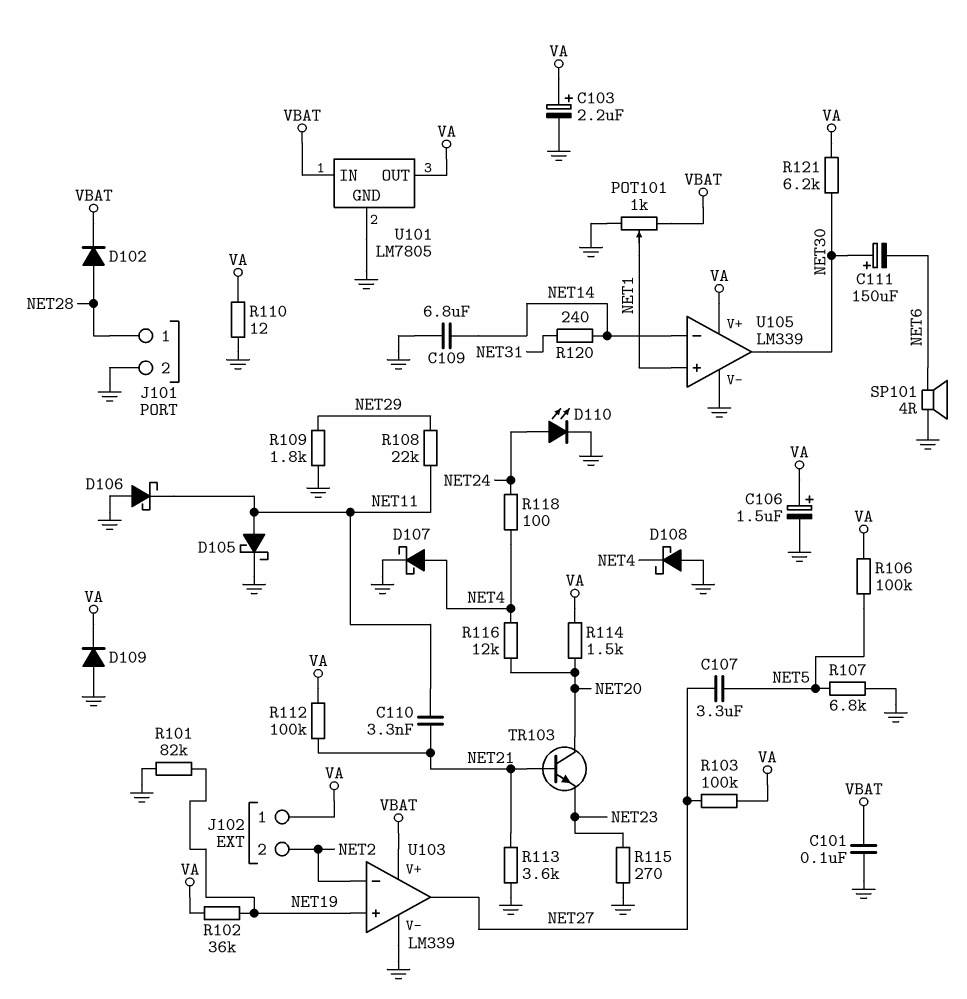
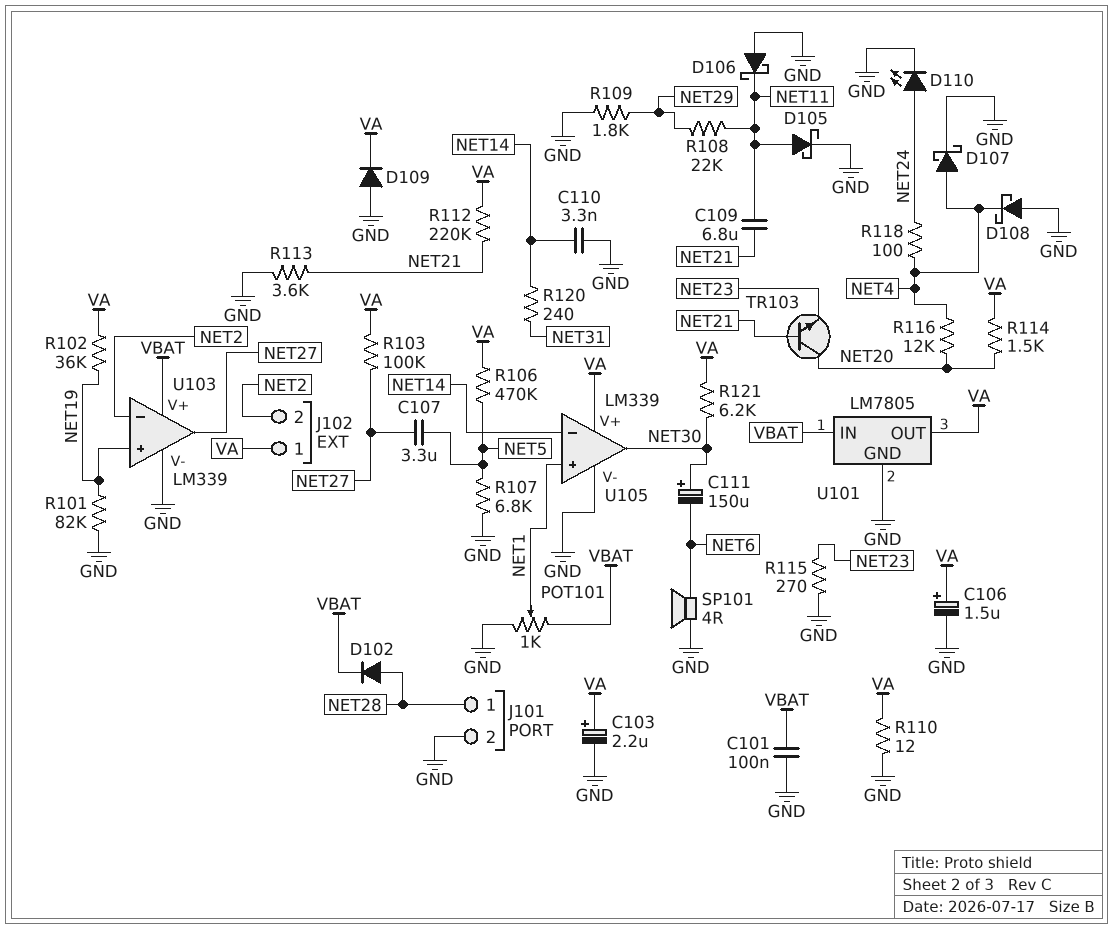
C109: 6.8uF (GND, NET14) -> 6.8uF (NET11, NET21)
C110: 3.3nF (NET11, NET21) -> 3.3nF (GND, NET14)
R106: 100k (NET5, VA) -> 470k (NET5, VA)
R112: 100k (NET21, VA) -> 220k (NET21, VA)

